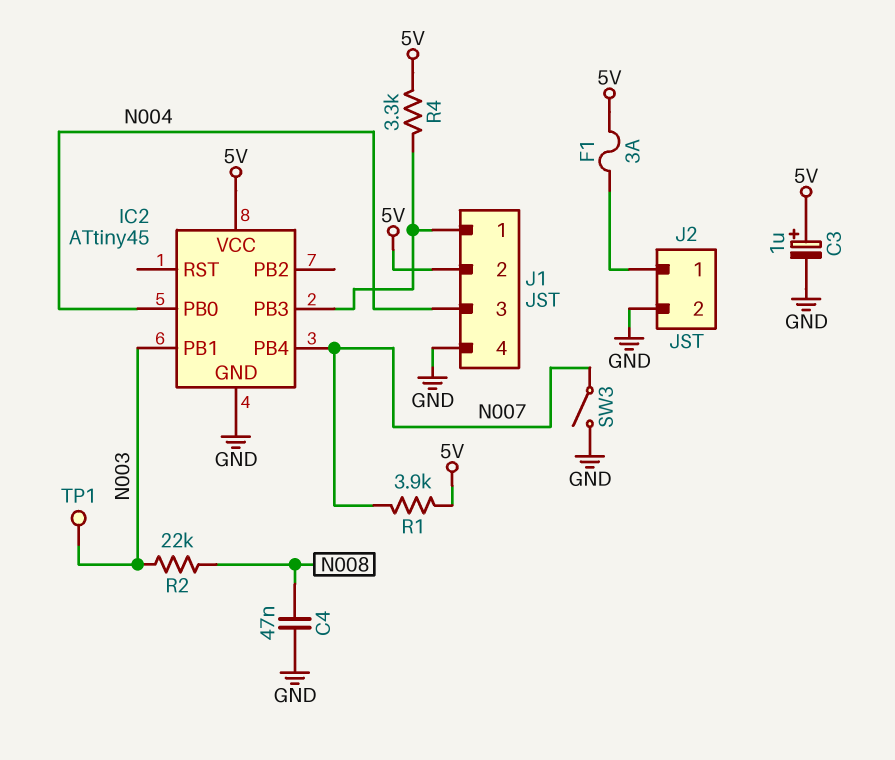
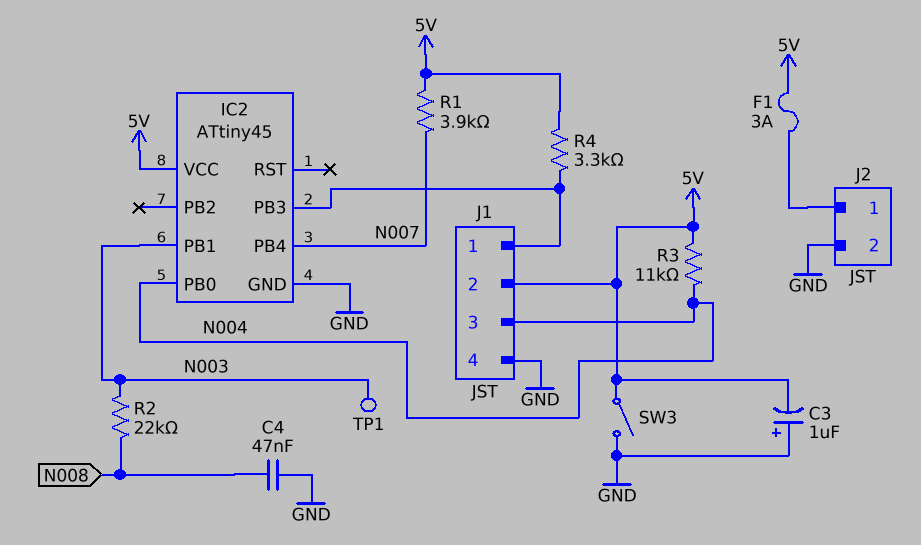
C3: 1uF (plus 5V, minus GND) -> 1uF (plus GND, minus 5V)
R3: none -> 11k (5V, N004)
SW3: switch (GND, N007) -> switch (5V, GND)

